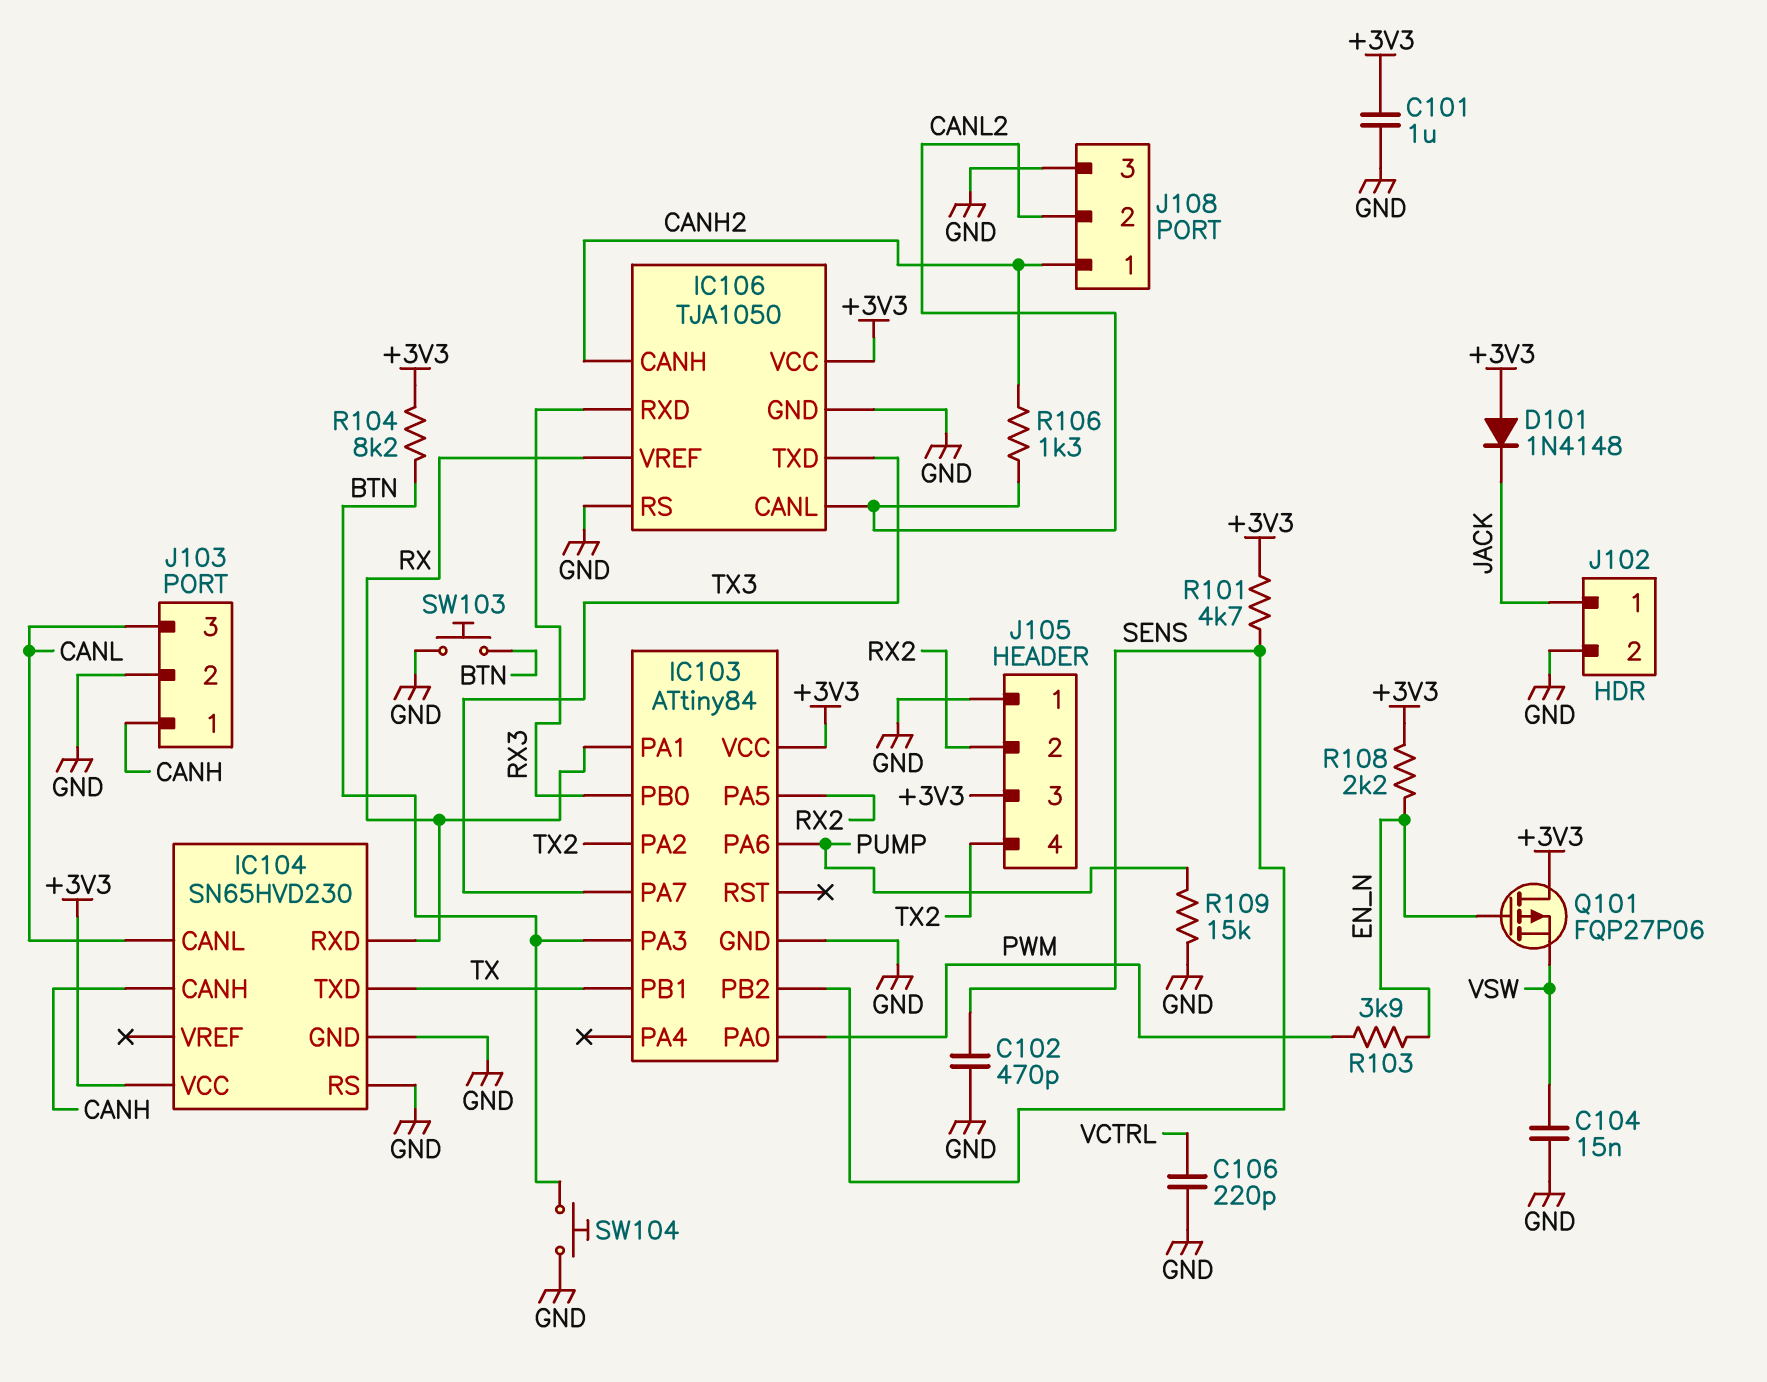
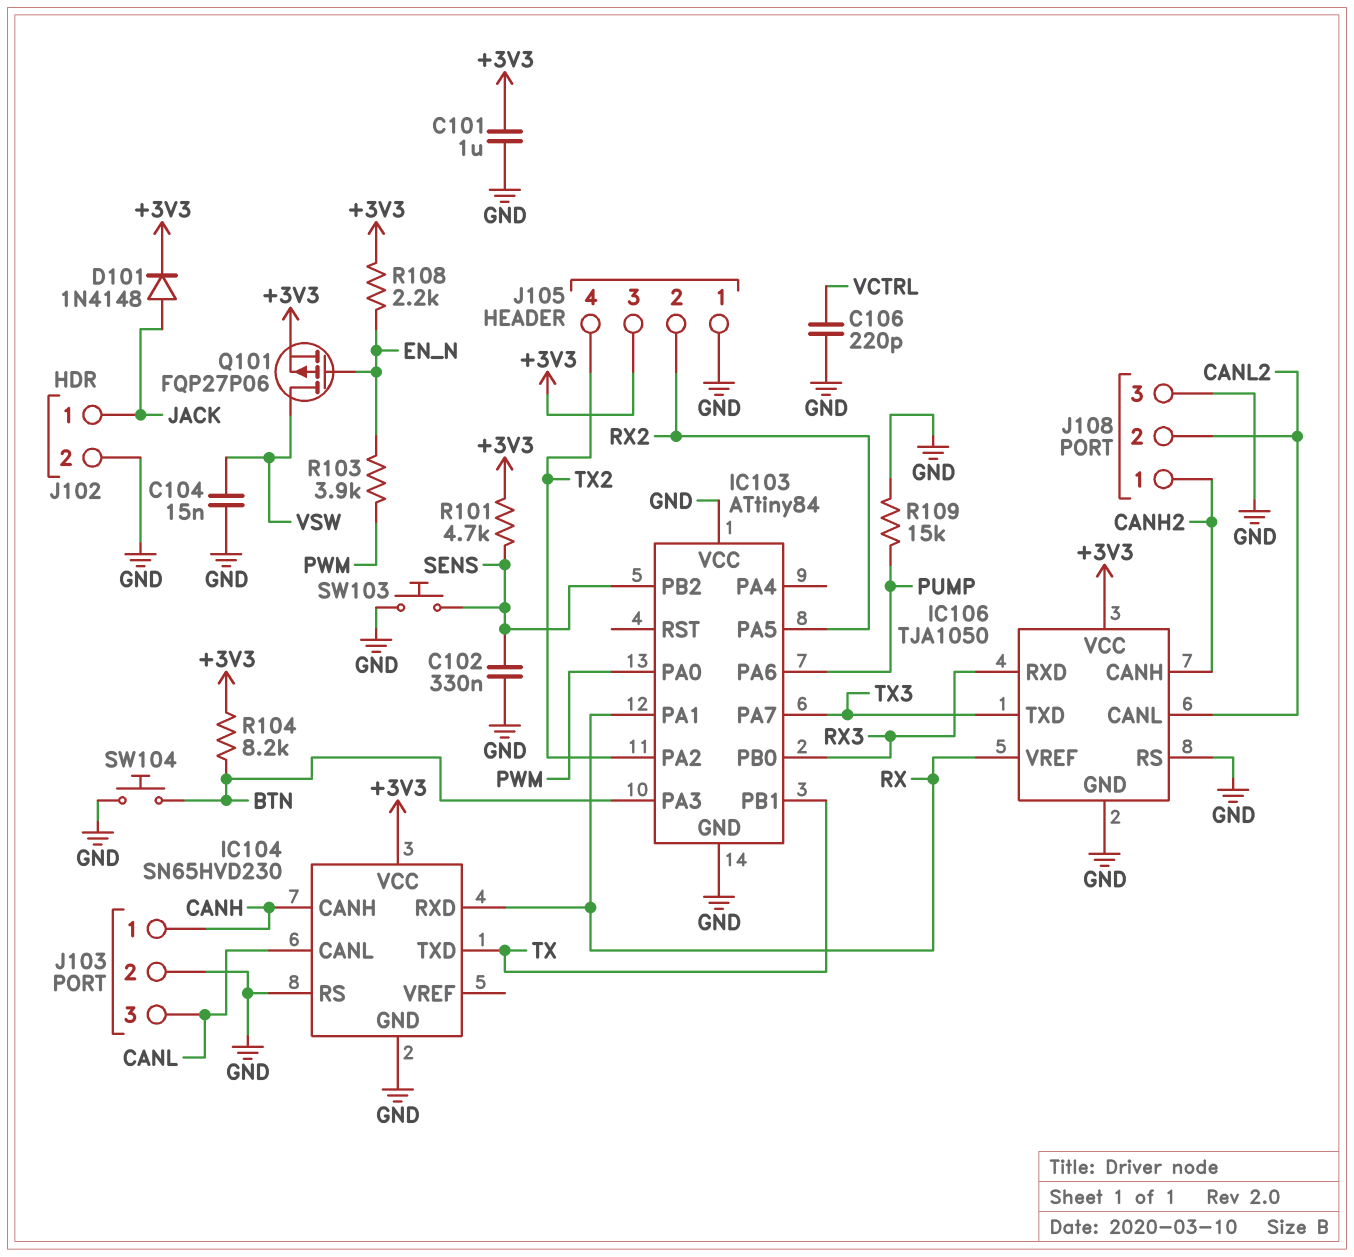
C102: 470pF (GND, SENS) -> 330nF (GND, SENS)
D101: diode 1N4148 (A +3V3, K JACK) -> diode 1N4148 (A JACK, K +3V3)
IC103 pin VCC: +3V3 -> GND
Q101: PMOS FQP27P06 (G EN_N, D +3V3, S VSW) -> PMOS FQP27P06 (G EN_N, D VSW, S +3V3)
R106: 1.3k (CANH2, CANL2) -> none
SW103: button (BTN, GND) -> button (GND, SENS)

